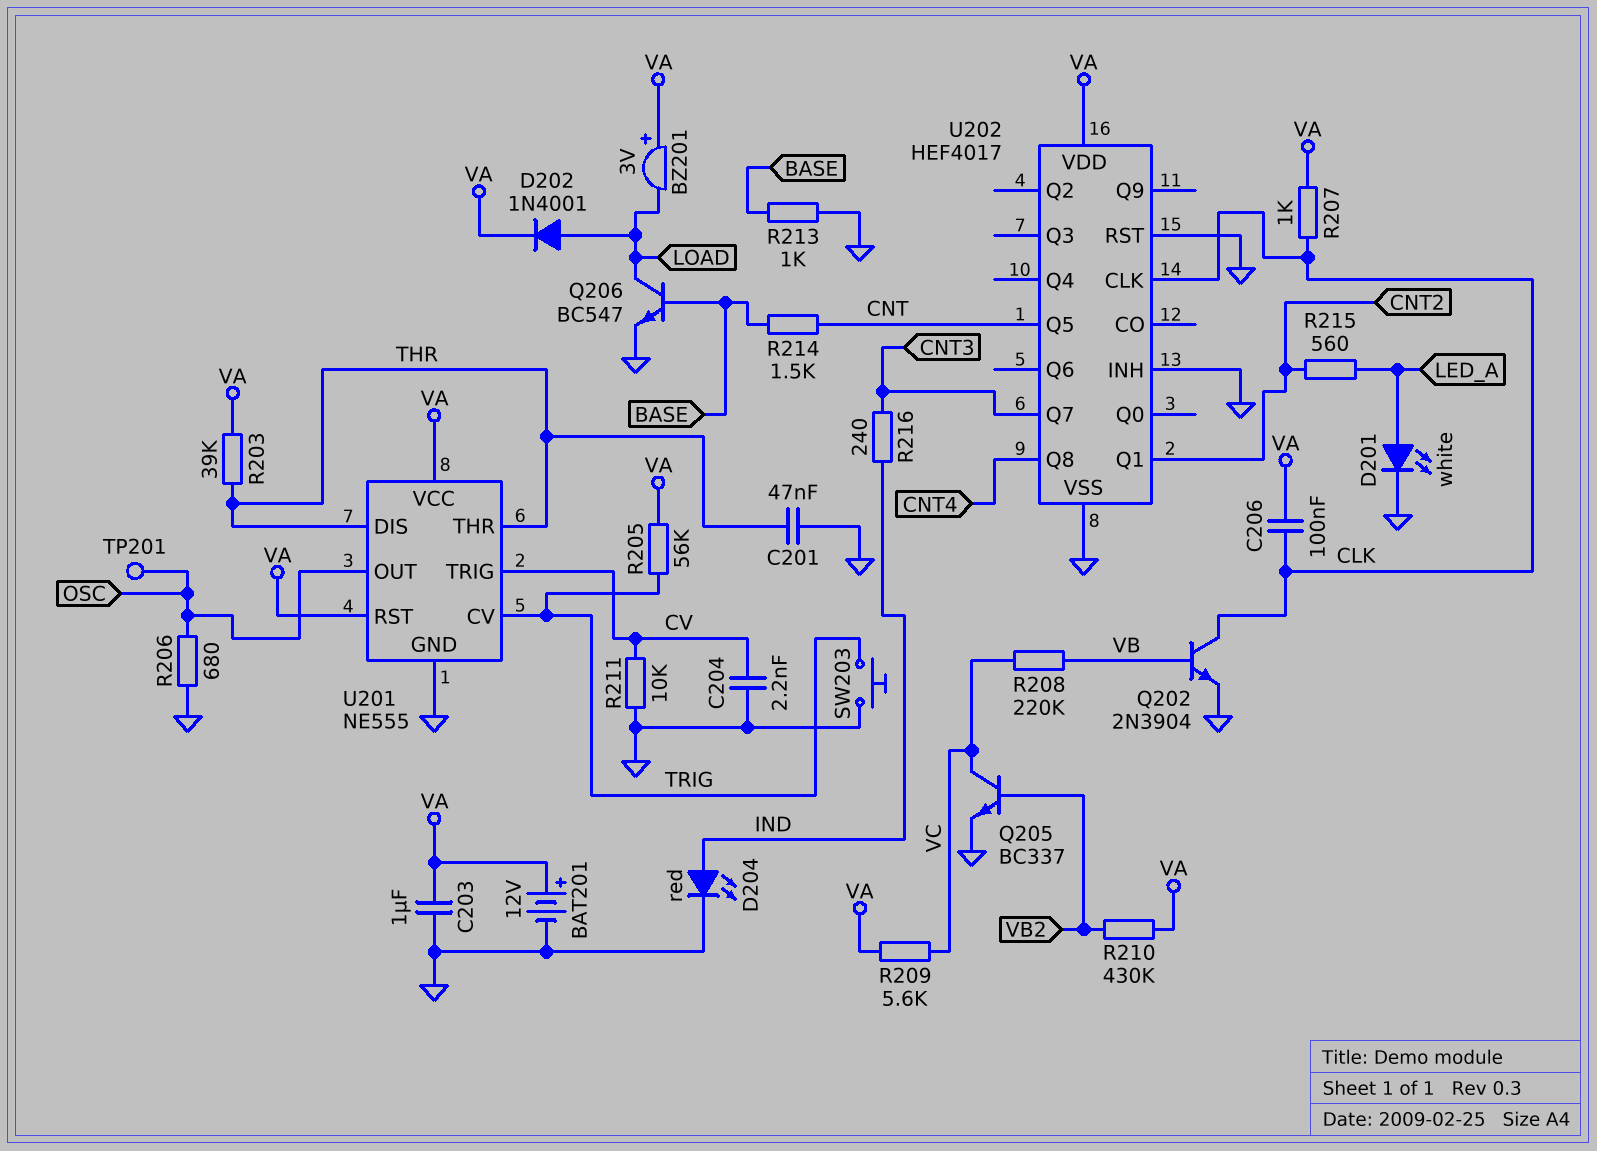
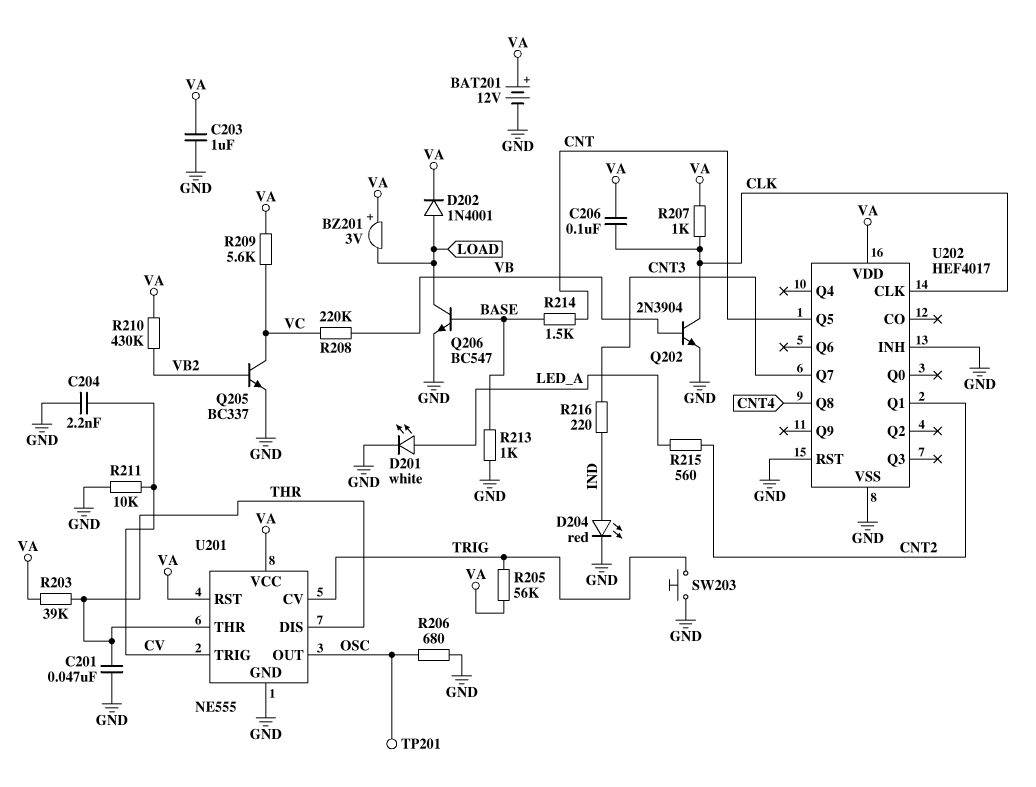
R216: 240 (CNT3, IND) -> 220 (CNT3, IND)

